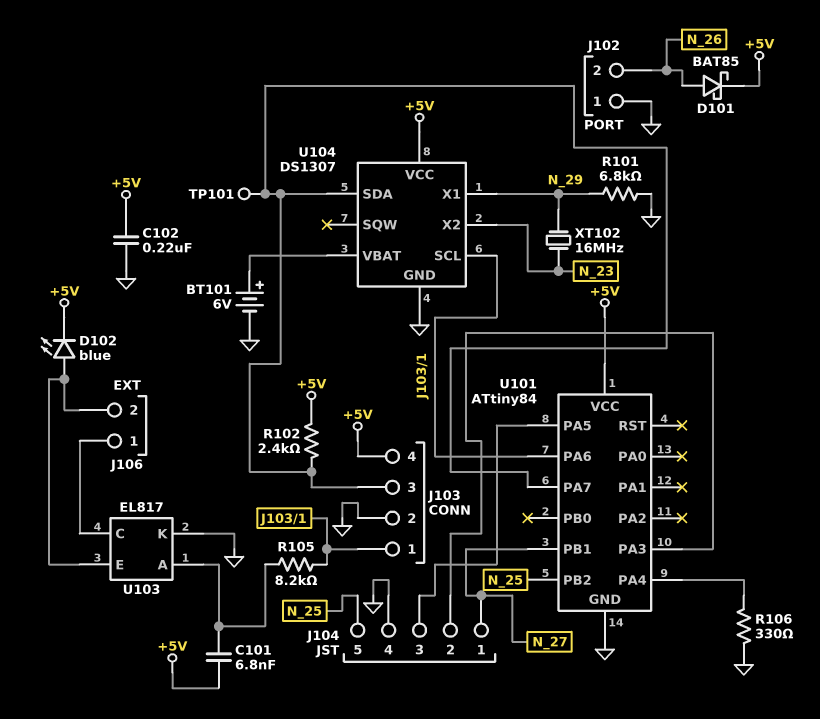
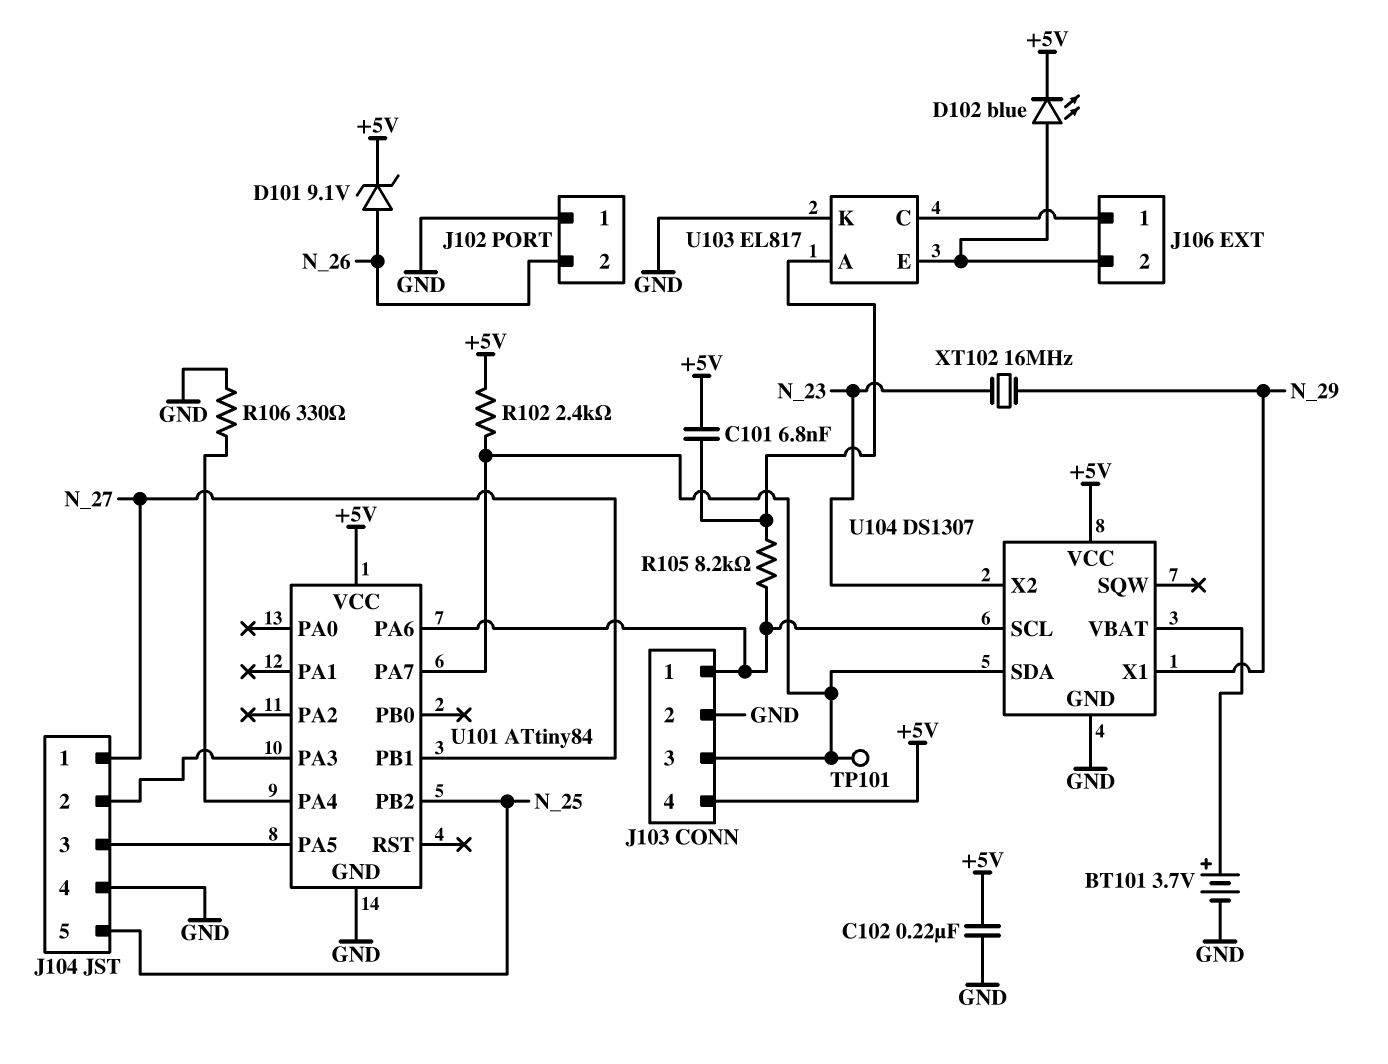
BT101: 6V (plus U104/VBAT, minus GND) -> 3.7V (plus U104/VBAT, minus GND)
D101: schottky BAT85 (A N_26, K +5V) -> zener 9.1V (A N_26, K +5V)
R101: 6.8k (GND, N_29) -> none

